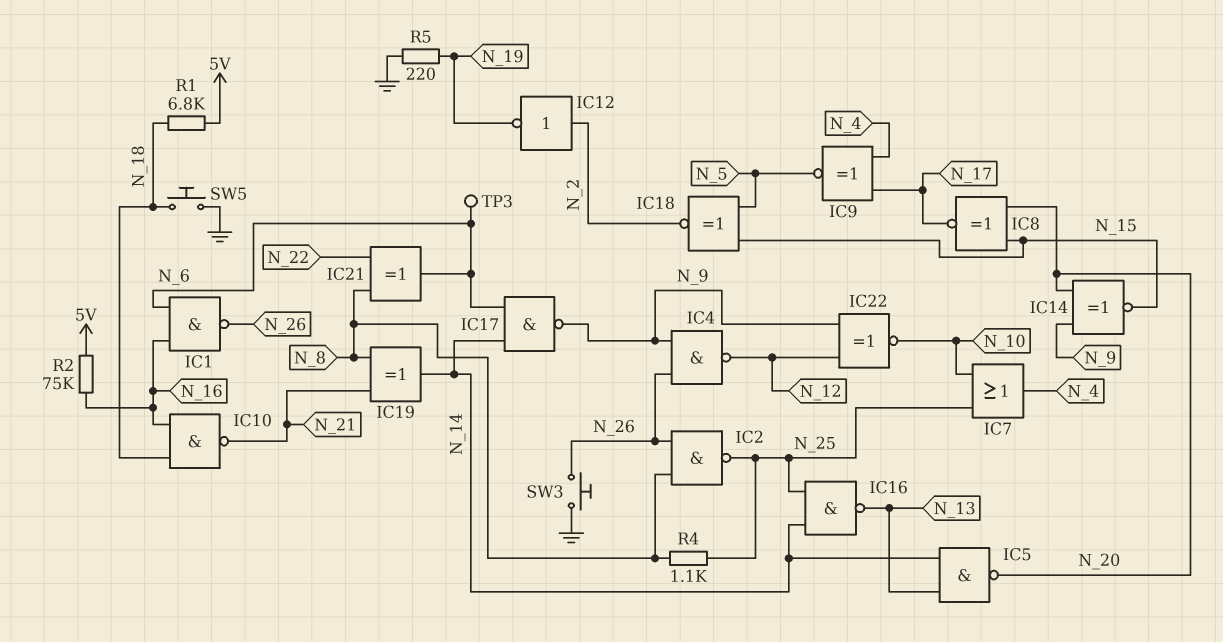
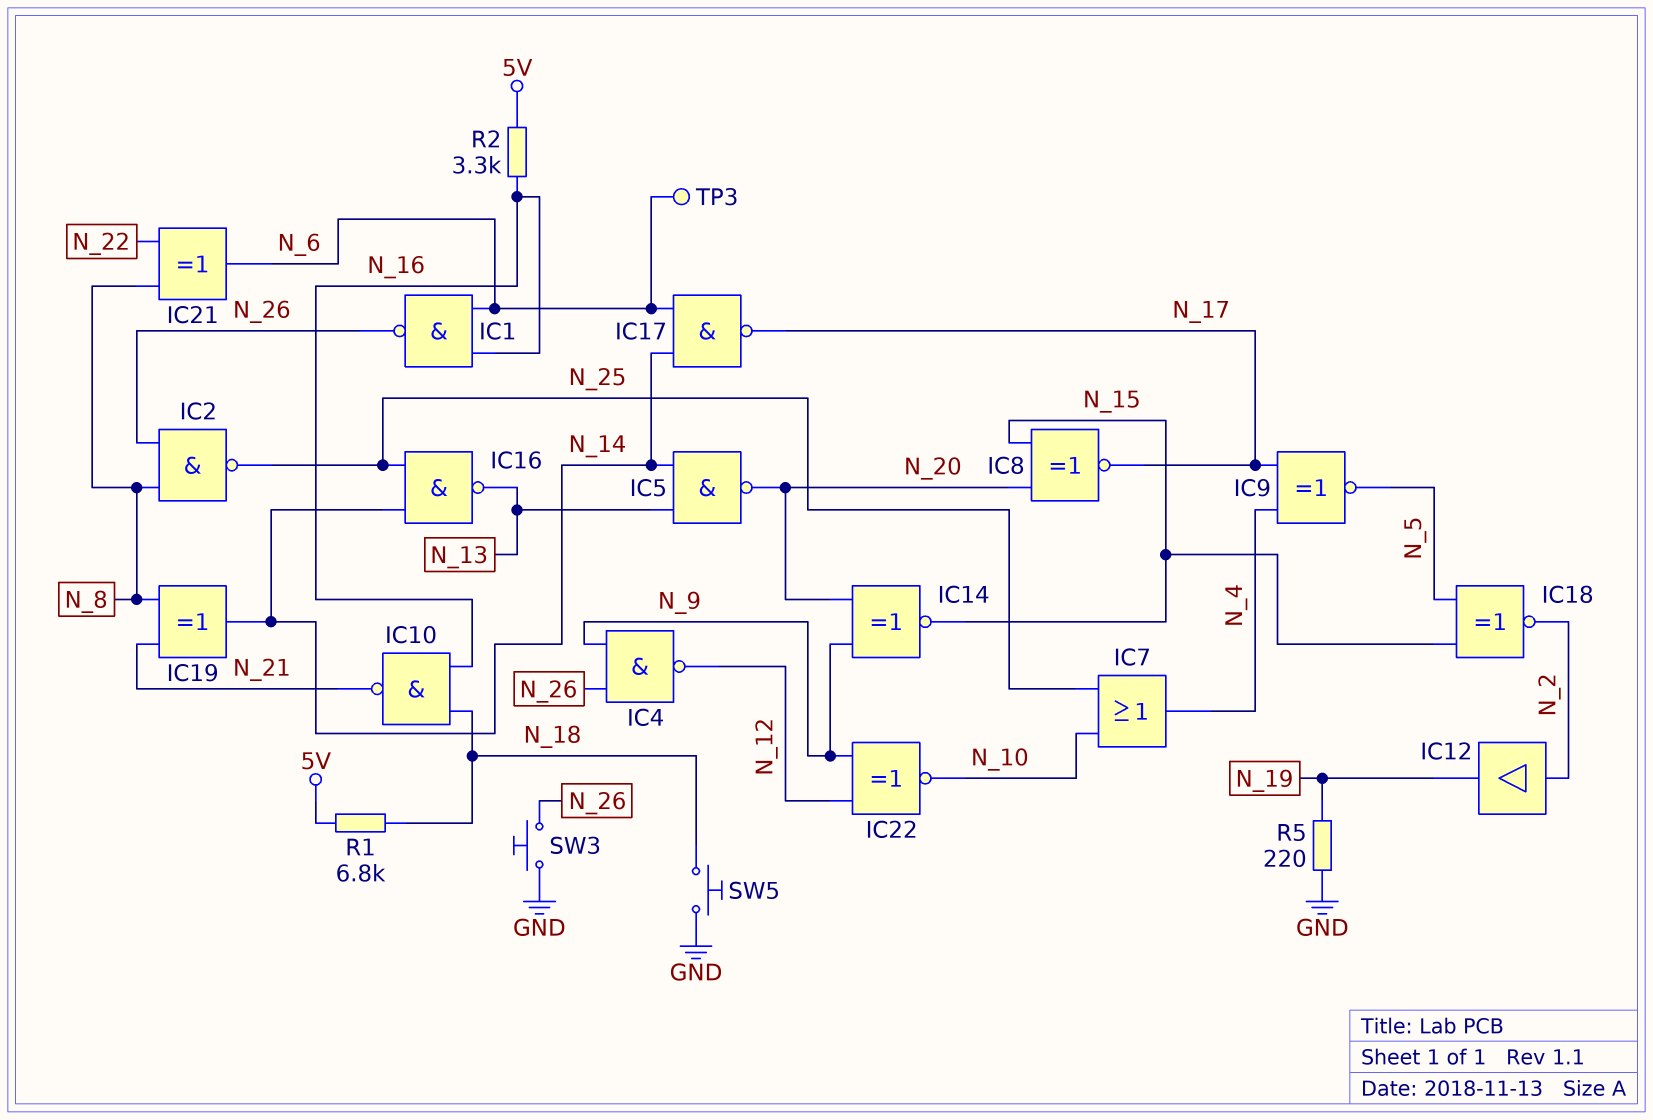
IC12: NOT (in N_2, out N_19) -> buffer (in N_2, out N_19)
IC17: NAND (in N_6, in N_14, out N_9) -> NAND (in N_6, in N_14, out N_17)
R2: 75k (5V, N_16) -> 3.3k (5V, N_16)
R4: 1.1k (N_8, N_25) -> none

